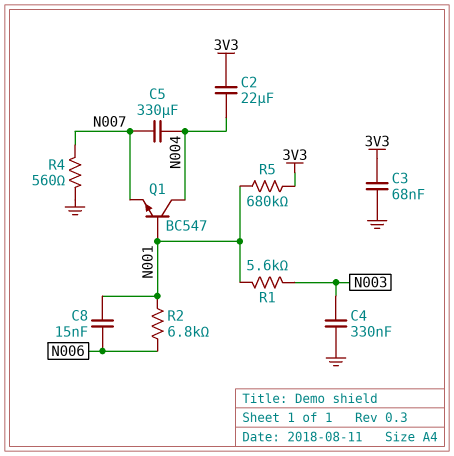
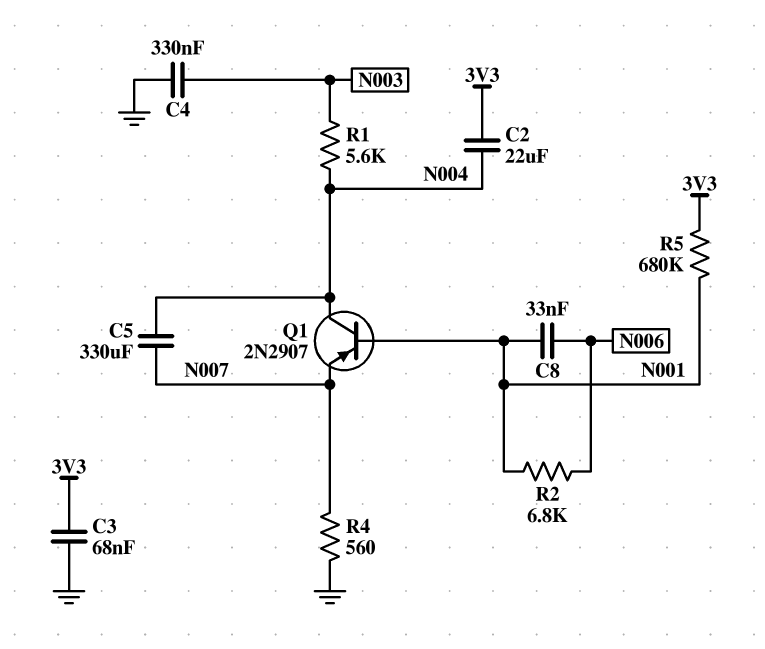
C8: 15nF (N001, N006) -> 33nF (N001, N006)
Q1: NPN BC547 (B N001, C N004, E N007) -> PNP 2N2907 (B N001, C N004, E N007)
R1: 5.6k (N001, N003) -> 5.6k (N003, N004)

